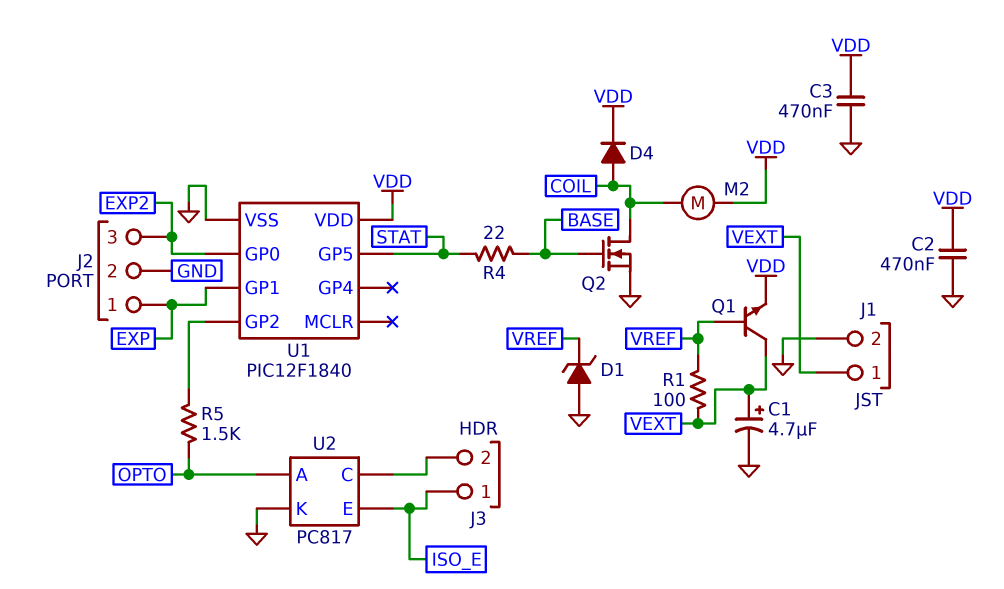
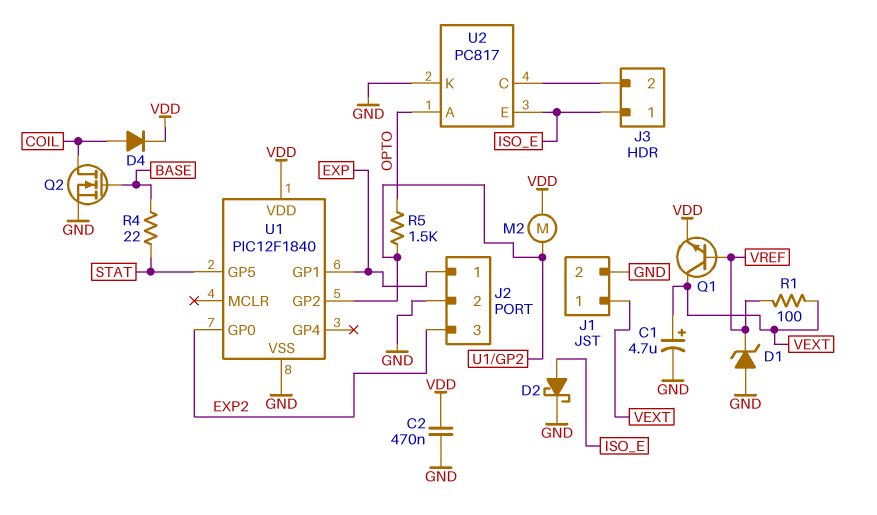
C3: 470nF (GND, VDD) -> none
D2: none -> schottky (A ISO_E, K GND)
M2: motor (COIL, VDD) -> motor (U1/GP2, VDD)

